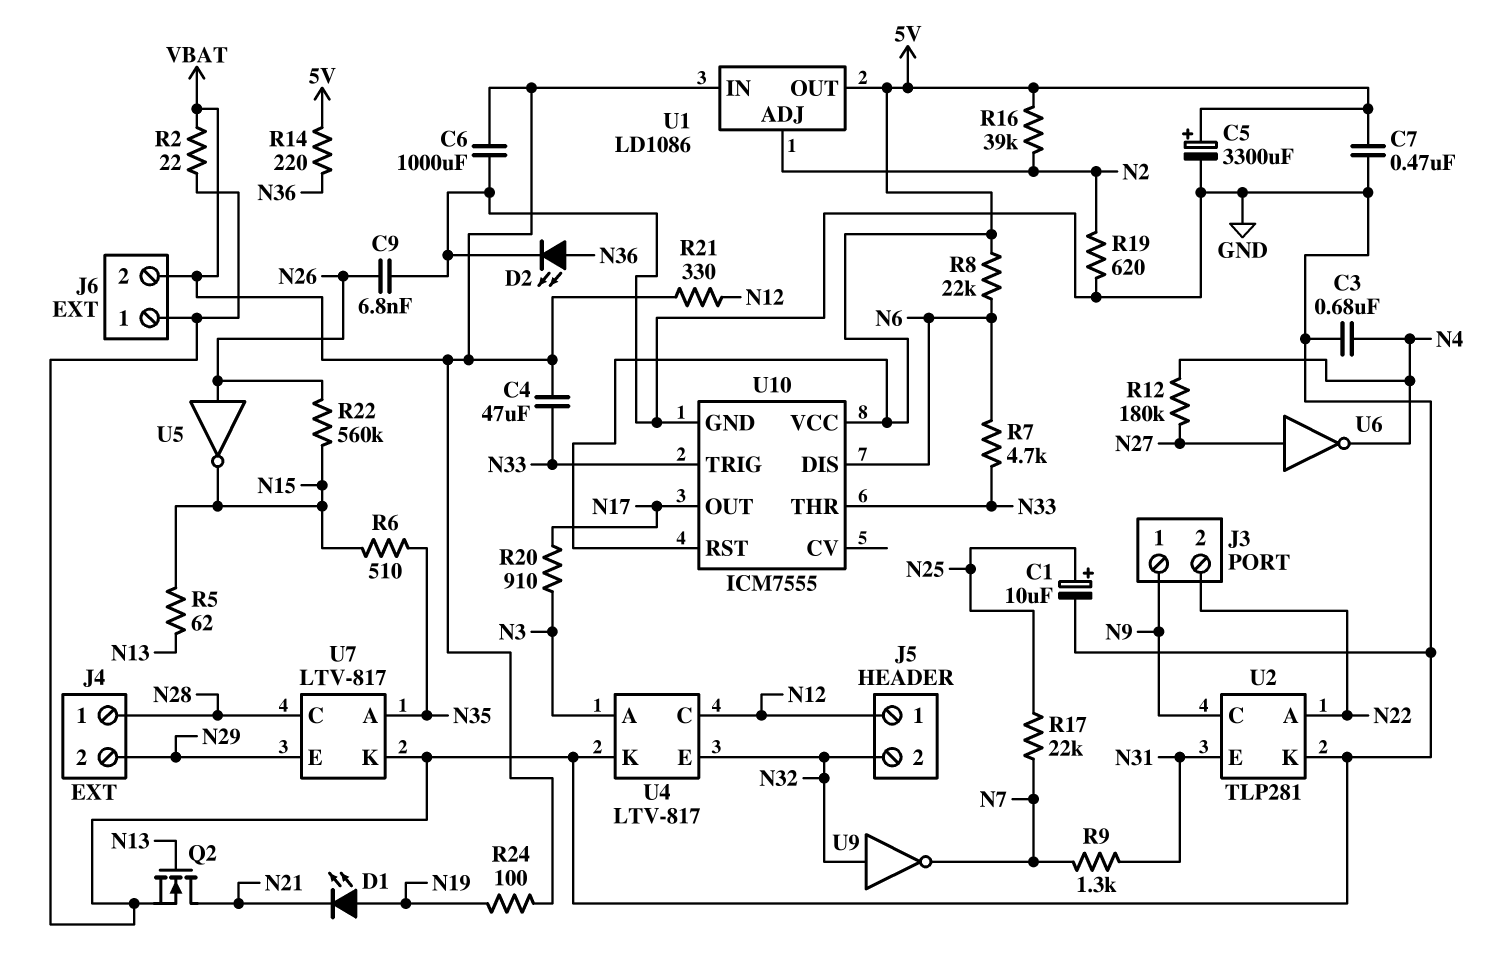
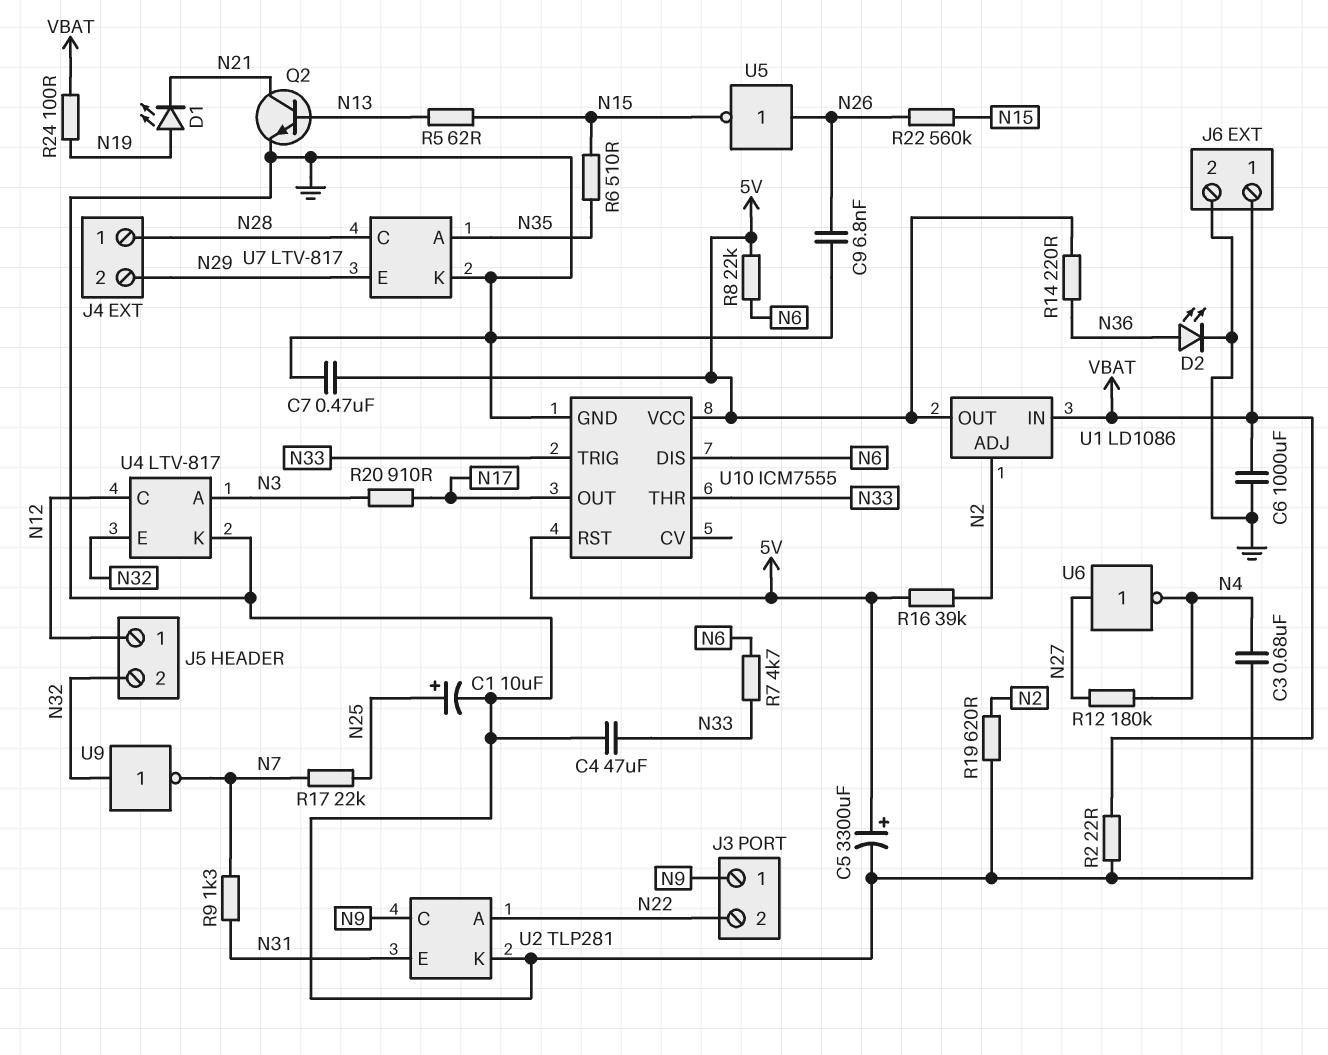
C4: 47uF (N33, VBAT) -> 47uF (GND, N33)
J6 pin 1: GND -> VBAT
J6 pin 2: VBAT -> GND
Q2: NMOS (G N13, D N21, S GND) -> NPN (B N13, C N21, E GND)
R21: 330 (N12, VBAT) -> none

